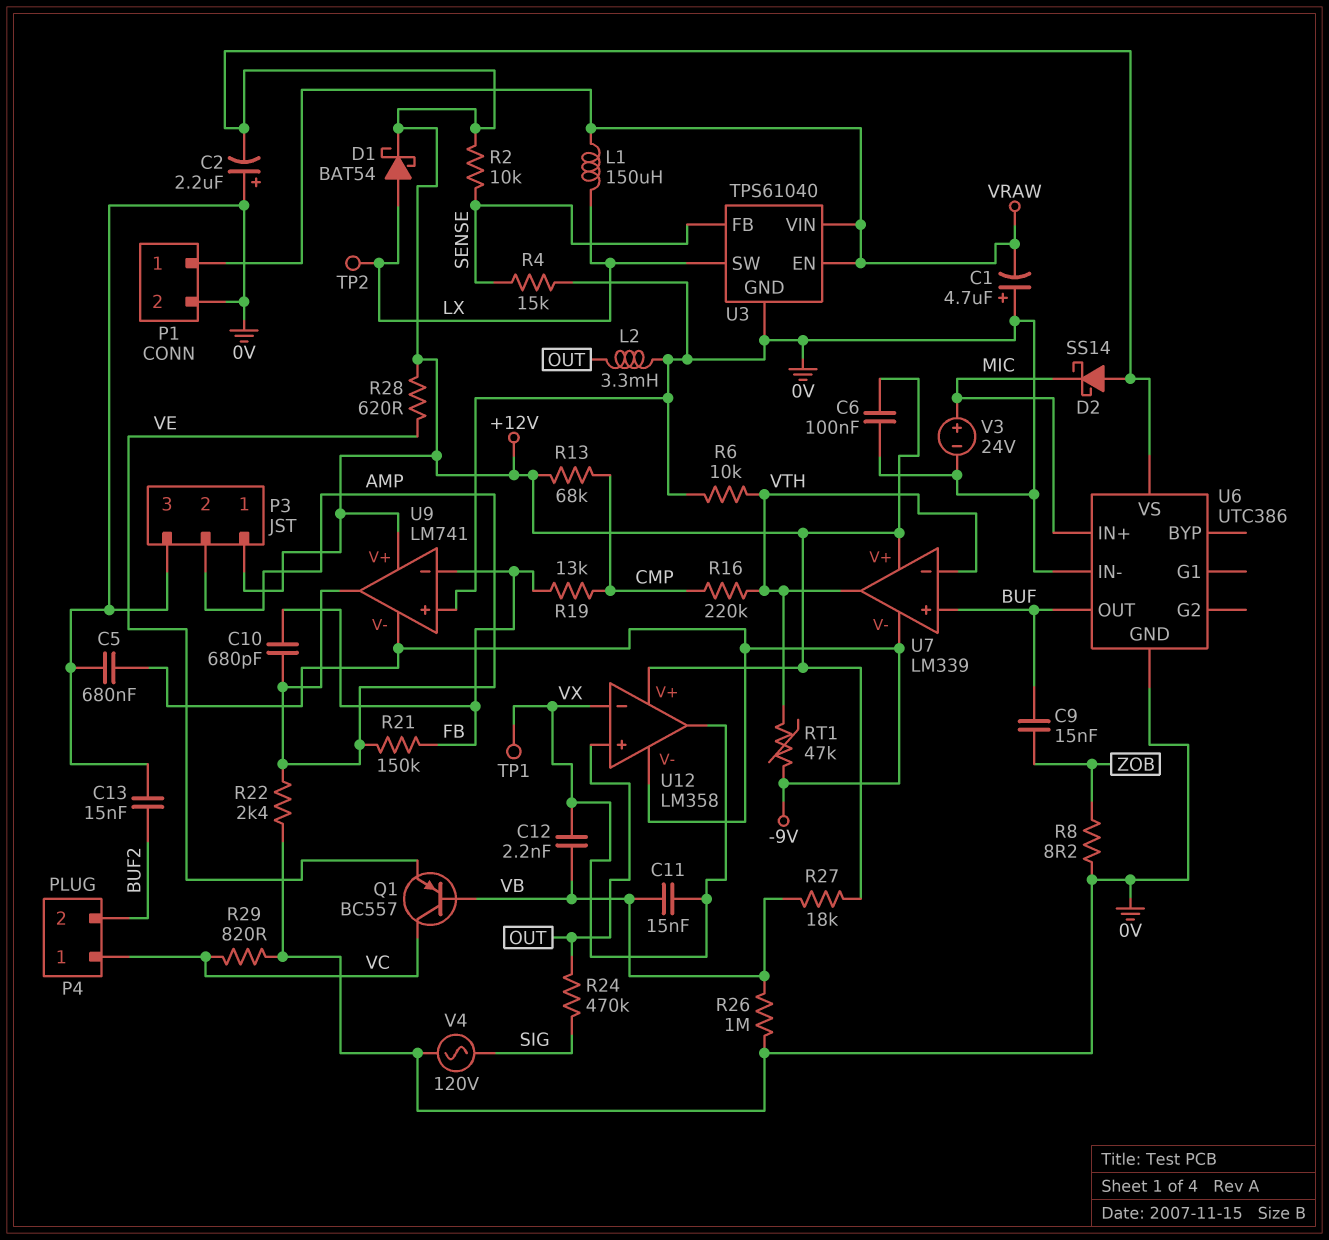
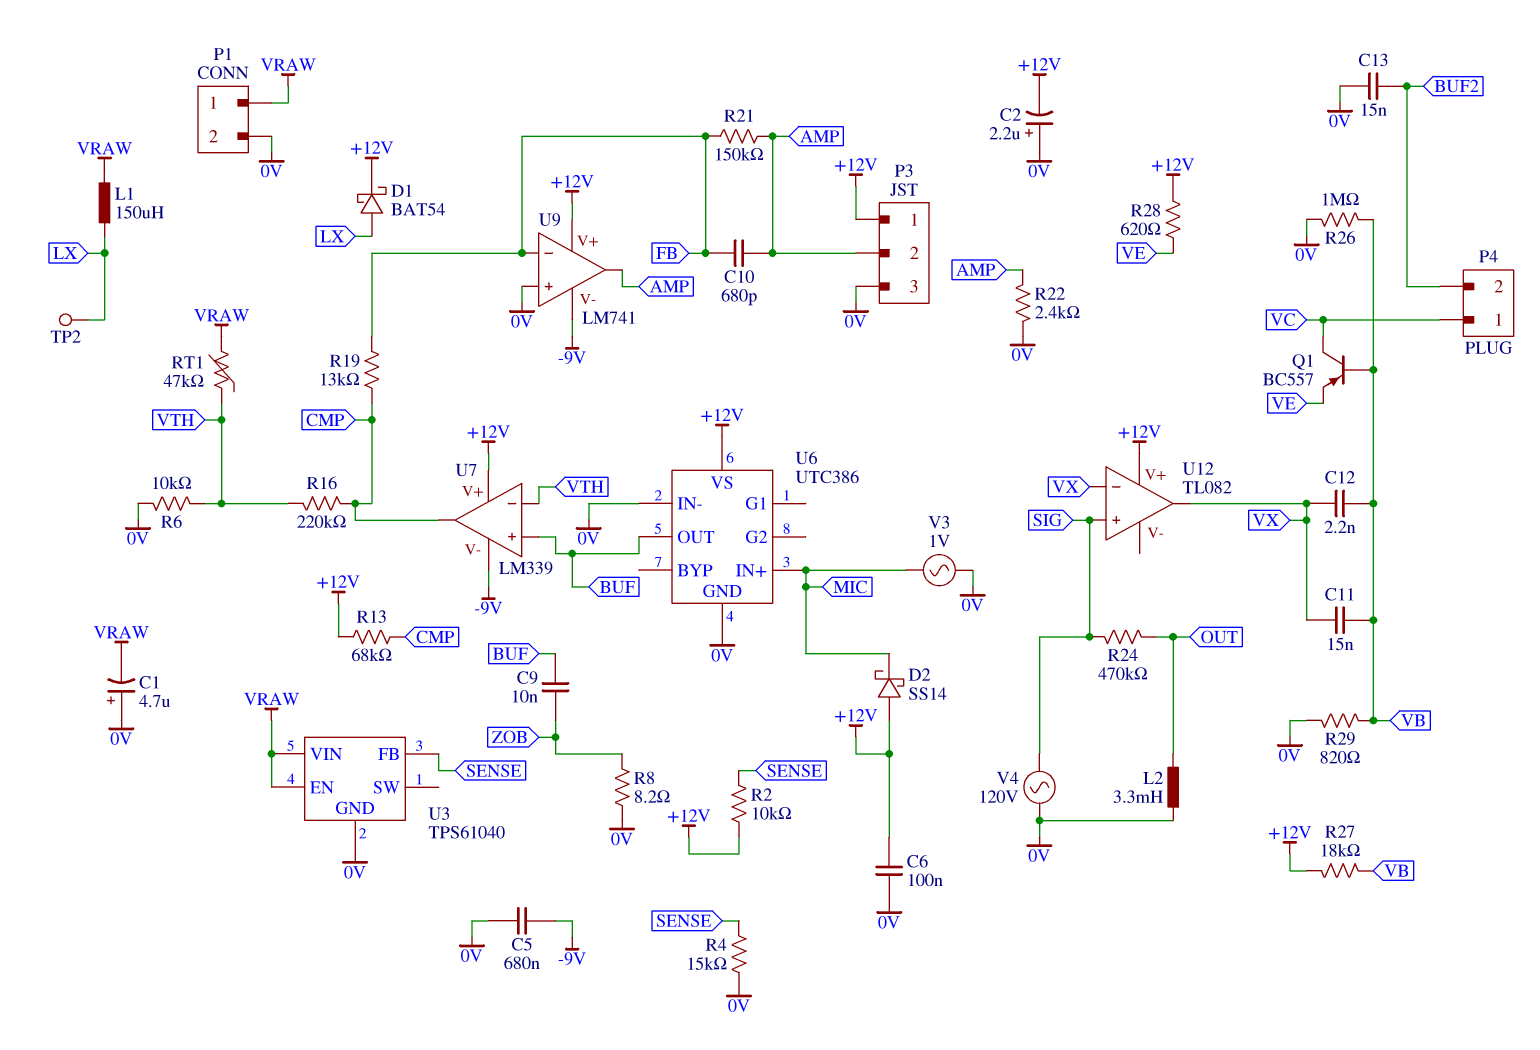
C9: 15nF (BUF, ZOB) -> 10nF (BUF, ZOB)
R29: 820 (0V, VC) -> 820 (0V, VB)
RT1: 47k (-9V, VTH) -> 47k (VRAW, VTH)
TP1: test point (VX) -> none
U3 pin SW: LX -> none
U7 pin out: VTH -> CMP
U12: LM358 -> TL082
U12 pin V-: -9V -> none
U12 pin in+: OUT -> SIG
V3: 24V (plus MIC, minus 0V) -> AC 1V (0V, MIC)

